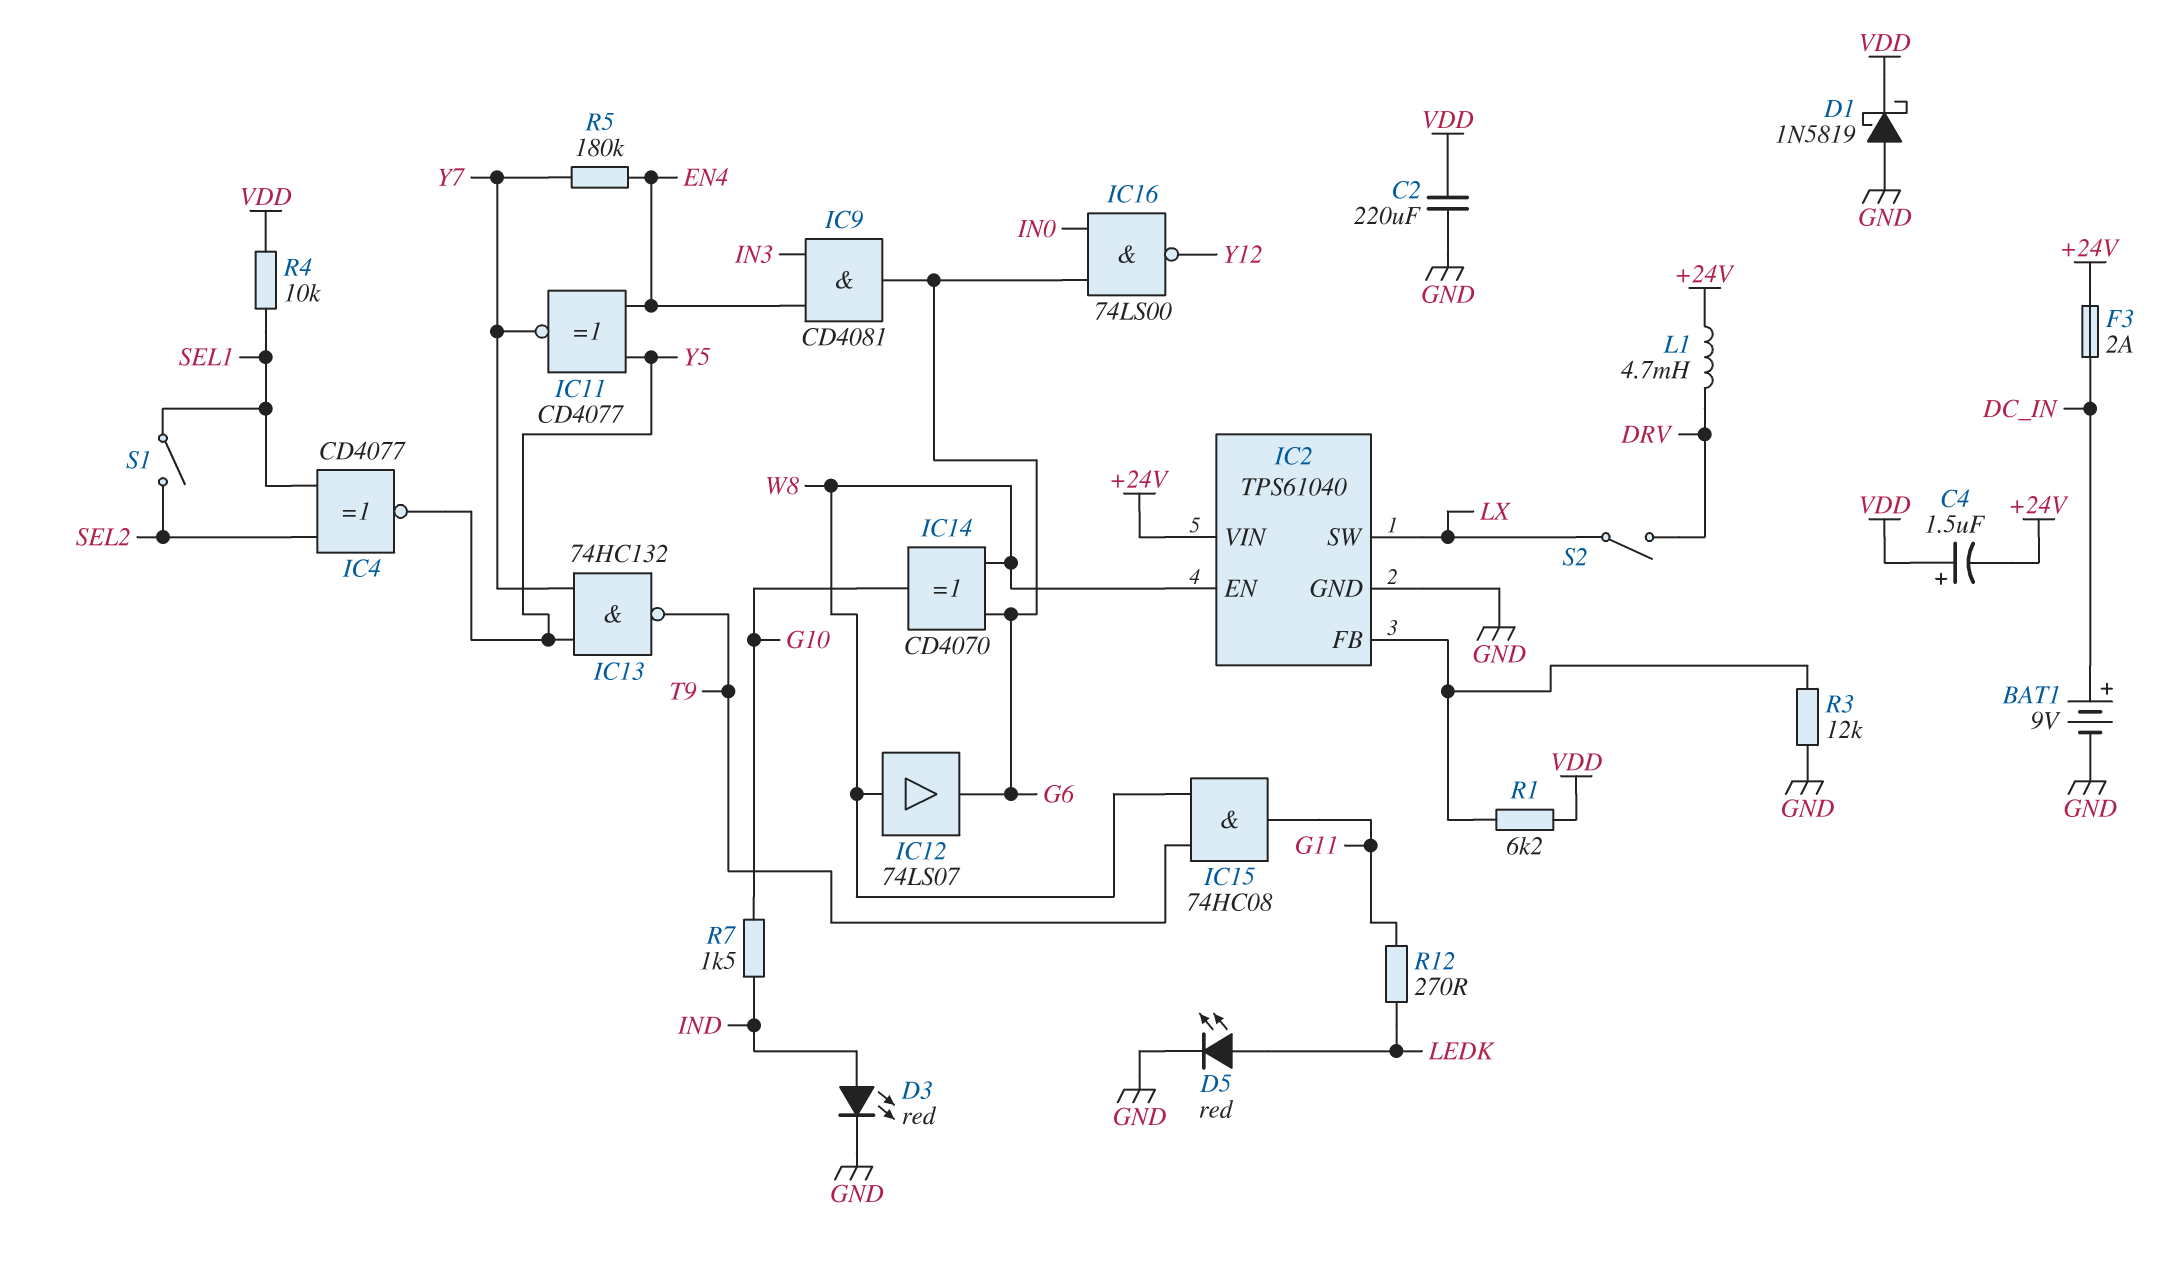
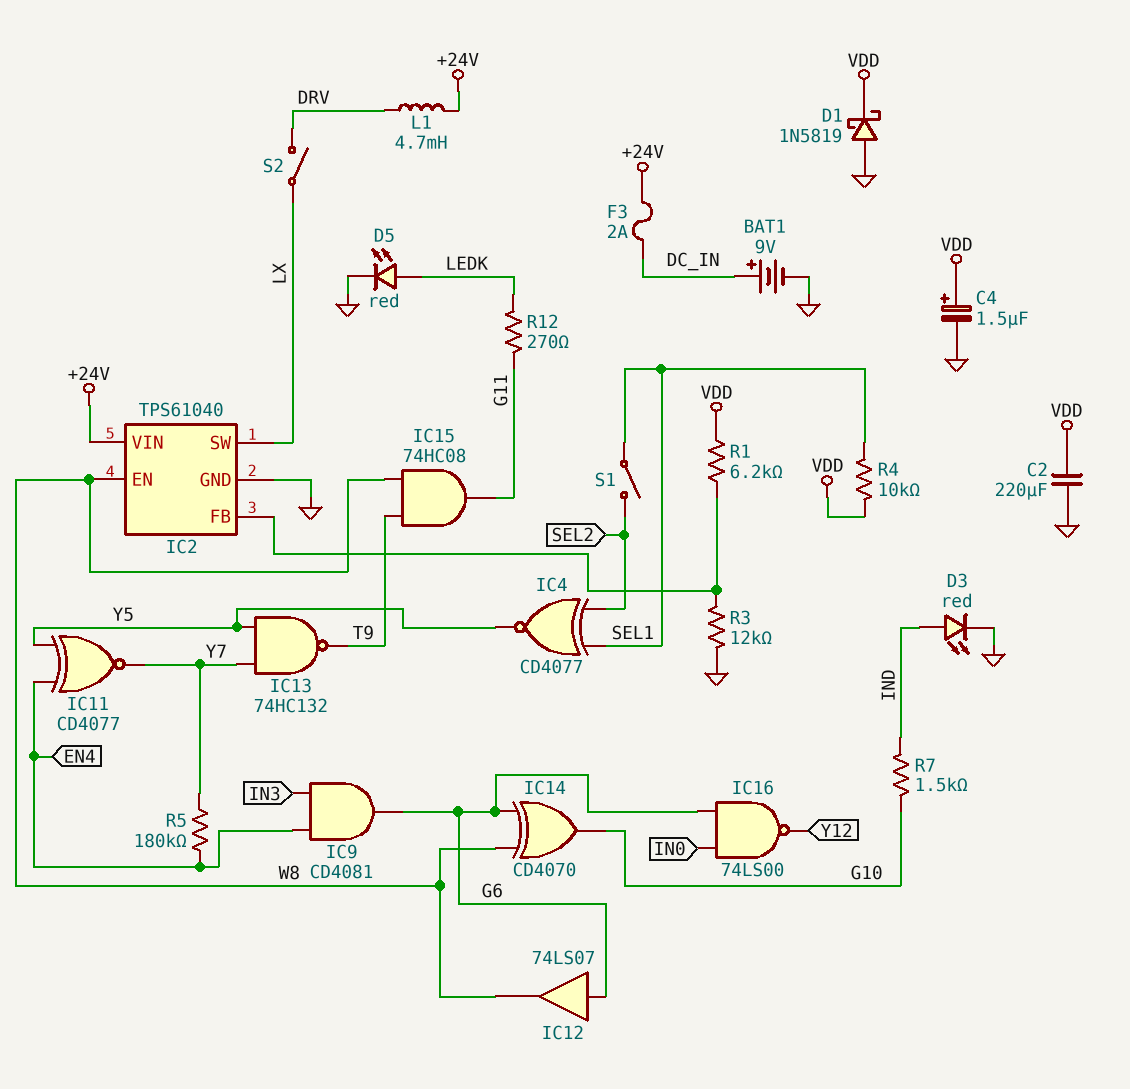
C4: 1.5uF (plus VDD, minus +24V) -> 1.5uF (plus VDD, minus GND)
IC12: buffer 74LS07 (in W8, out G6) -> buffer 74LS07 (in G6, out W8)

